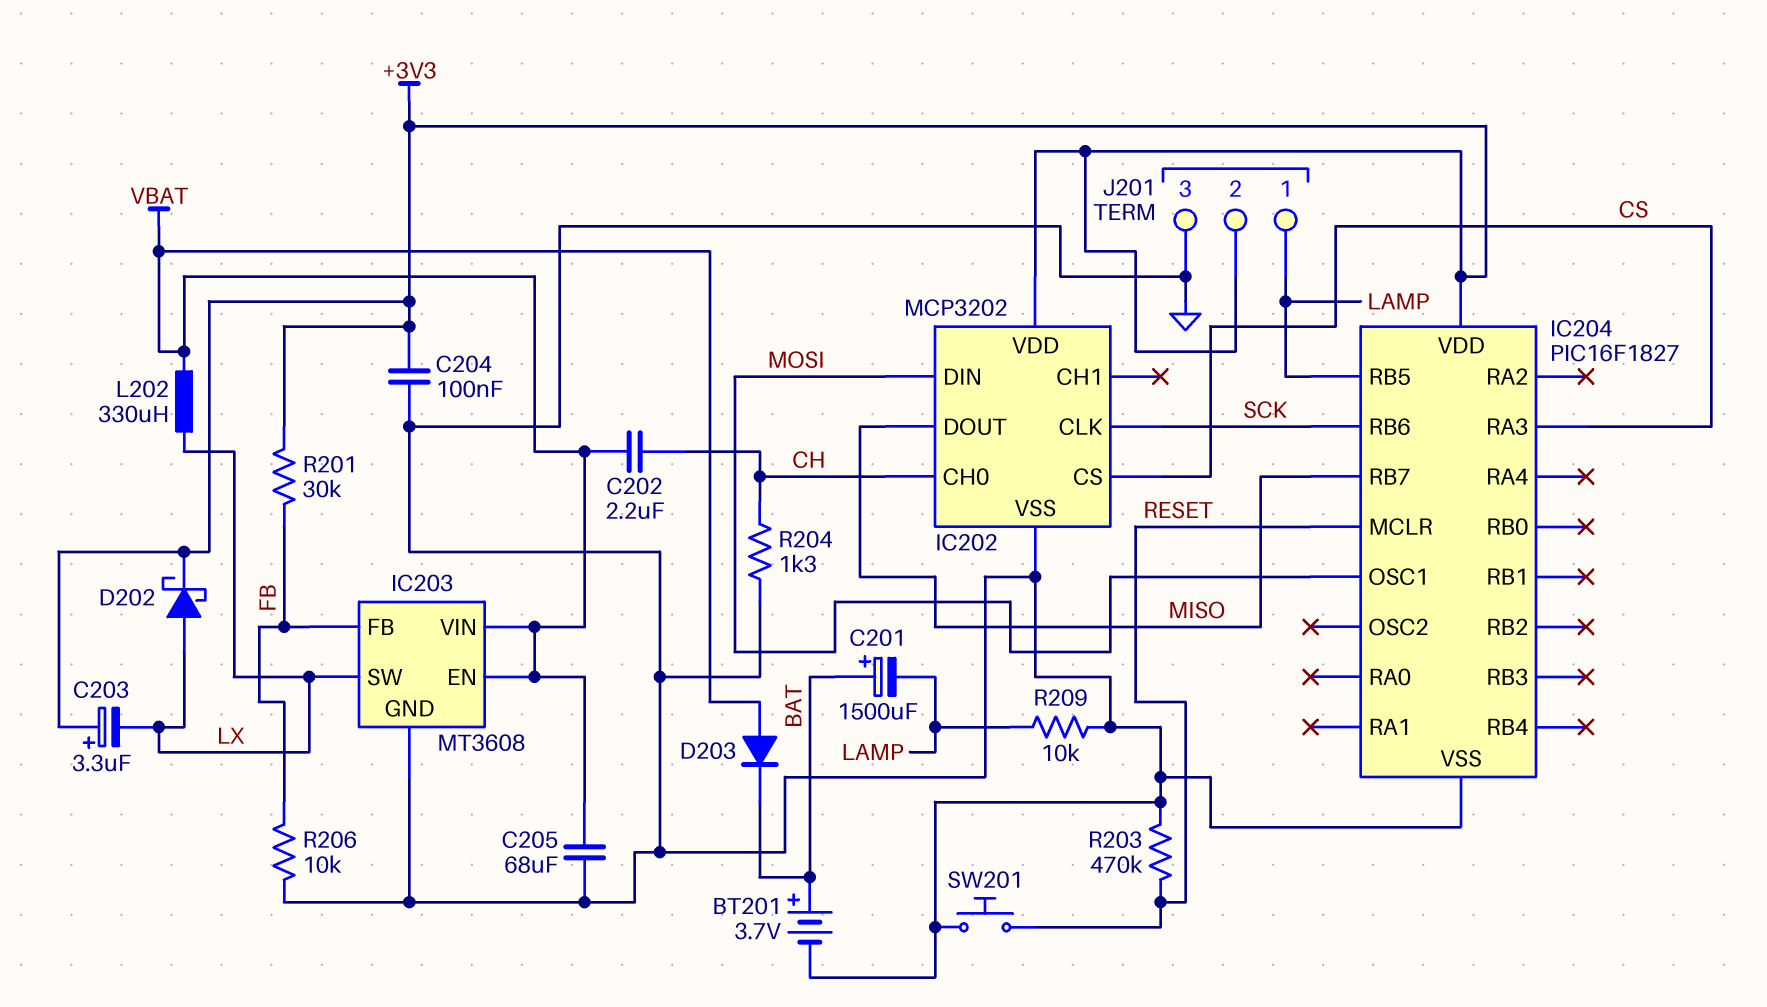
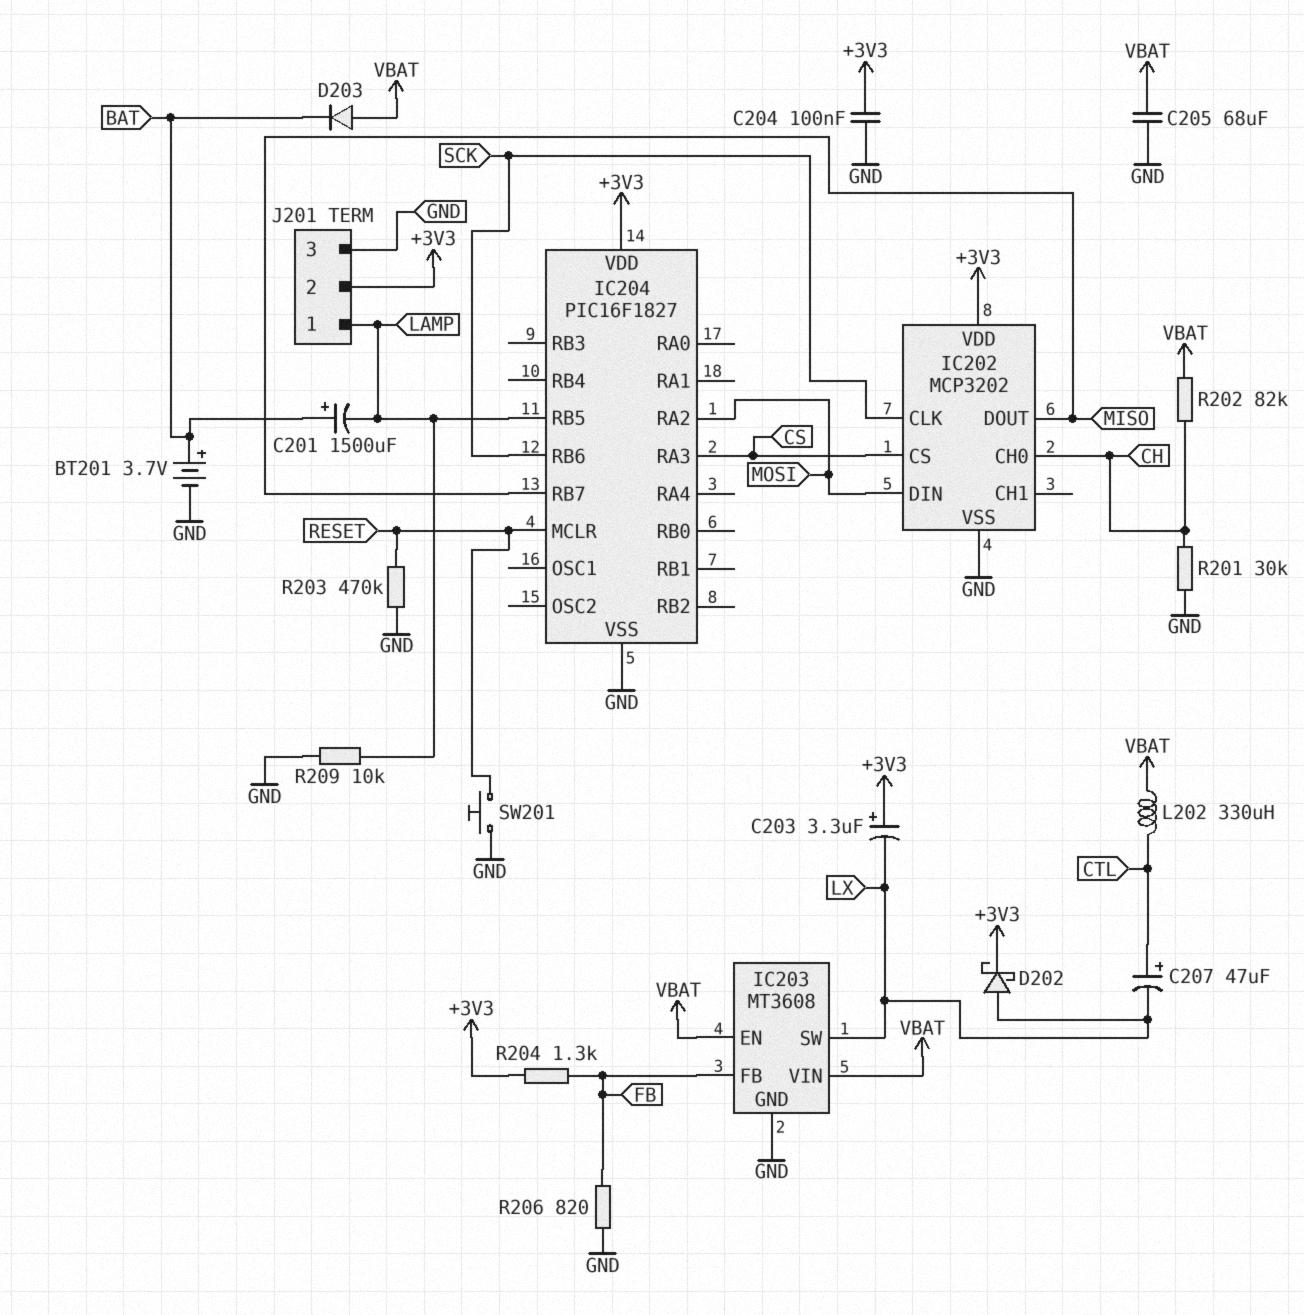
C202: 2.2uF (CH, VBAT) -> none
C207: none -> 47uF (plus CTL, minus LX)
IC204 pin OSC1: MOSI -> none
IC204 pin RA2: none -> MOSI
L202: 330uH (LX, VBAT) -> 330uH (CTL, VBAT)
R201: 30k (+3V3, FB) -> 30k (CH, GND)
R202: none -> 82k (CH, VBAT)
R204: 1.3k (CH, GND) -> 1.3k (+3V3, FB)
R206: 10k (FB, GND) -> 820 (FB, GND)

